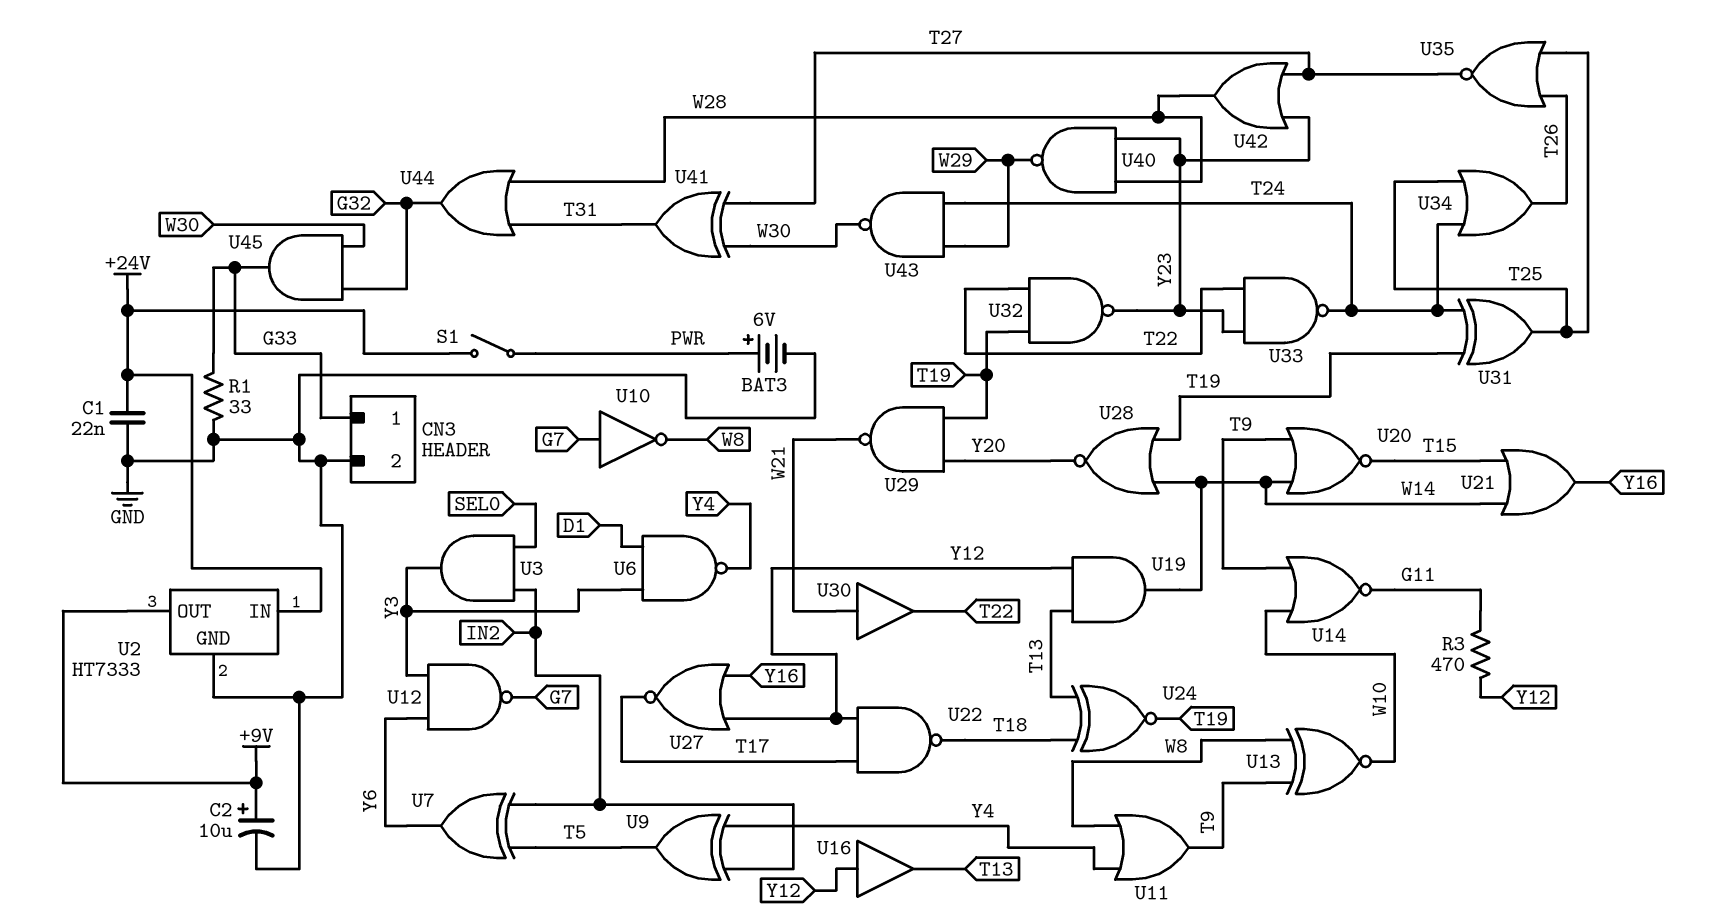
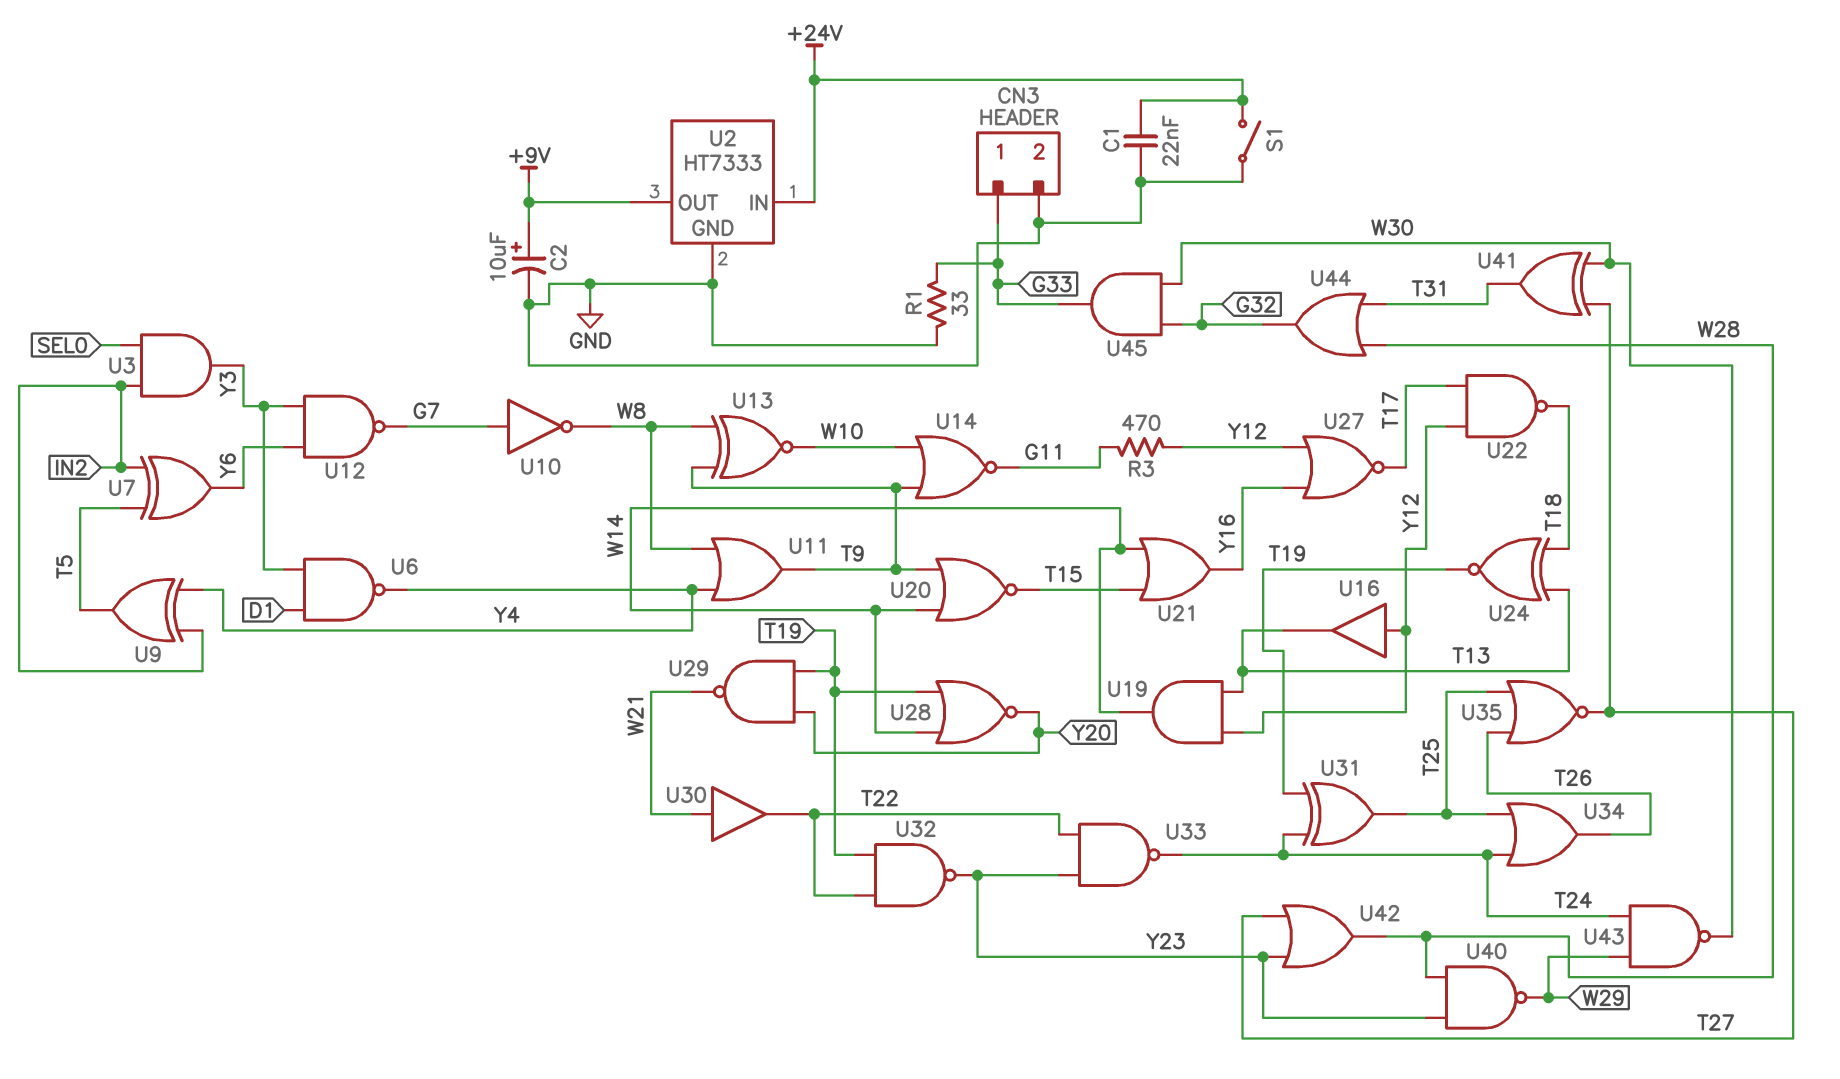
BAT3: 6V (plus PWR, minus GND) -> none
S1: switch (+24V, PWR) -> switch (+24V, GND)

